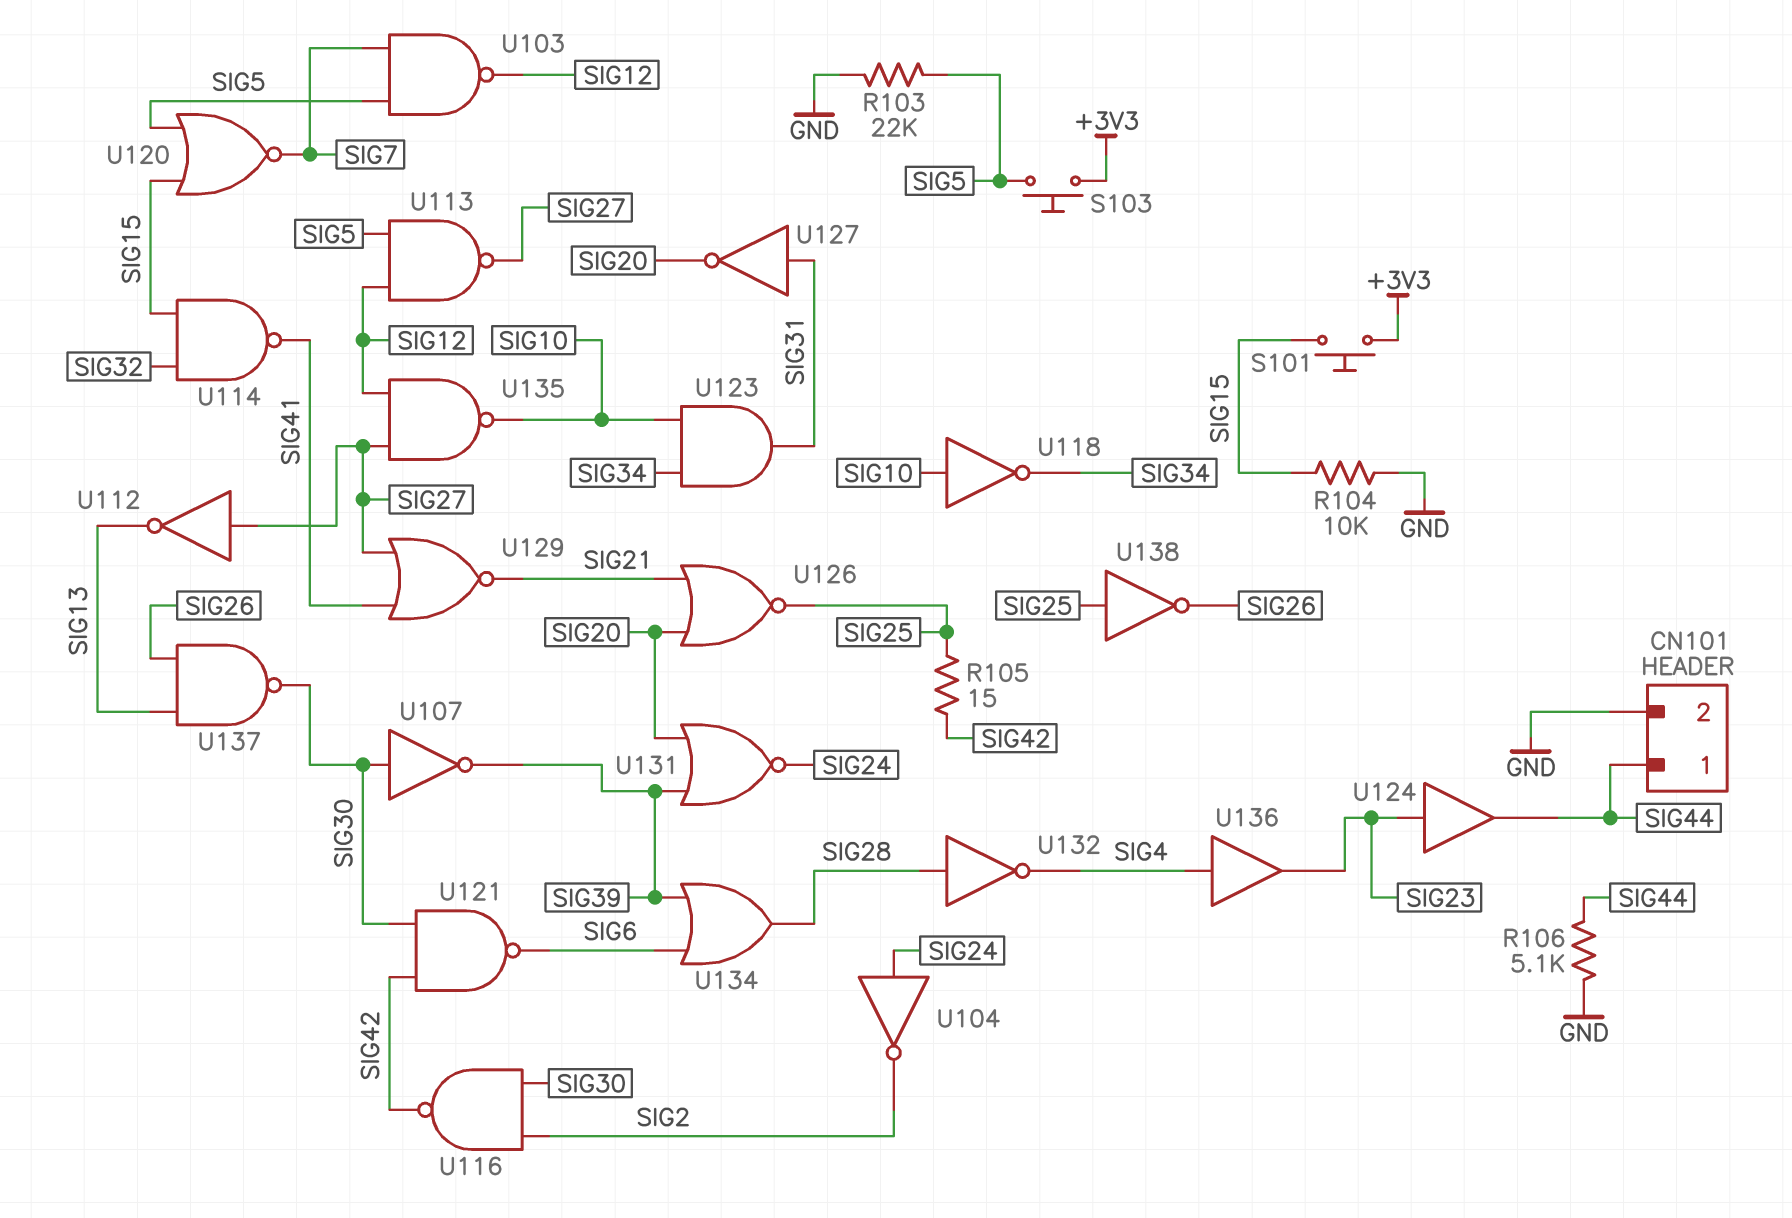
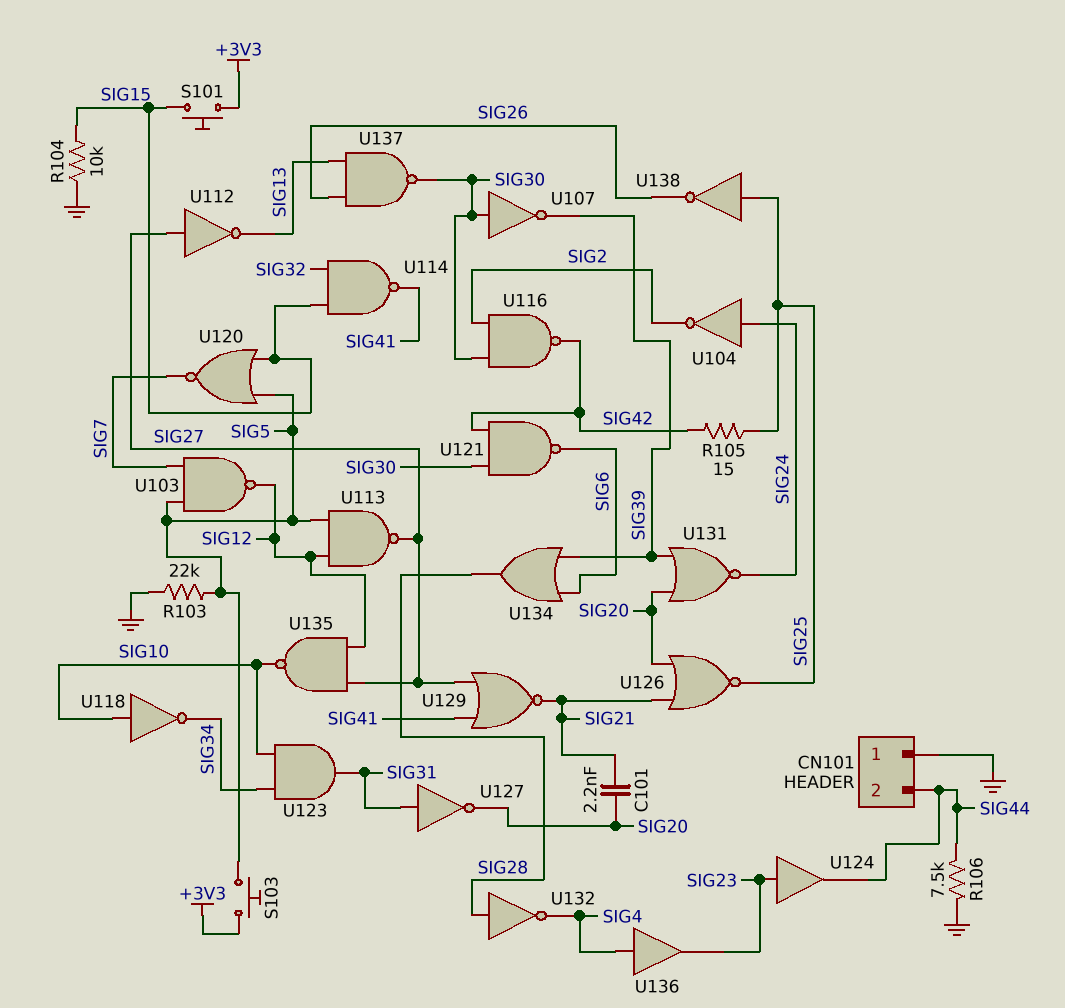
C101: none -> 2.2nF (SIG20, SIG21)
CN101 pin 1: SIG44 -> GND
CN101 pin 2: GND -> SIG44
R106: 5.1k (GND, SIG44) -> 7.5k (GND, SIG44)

